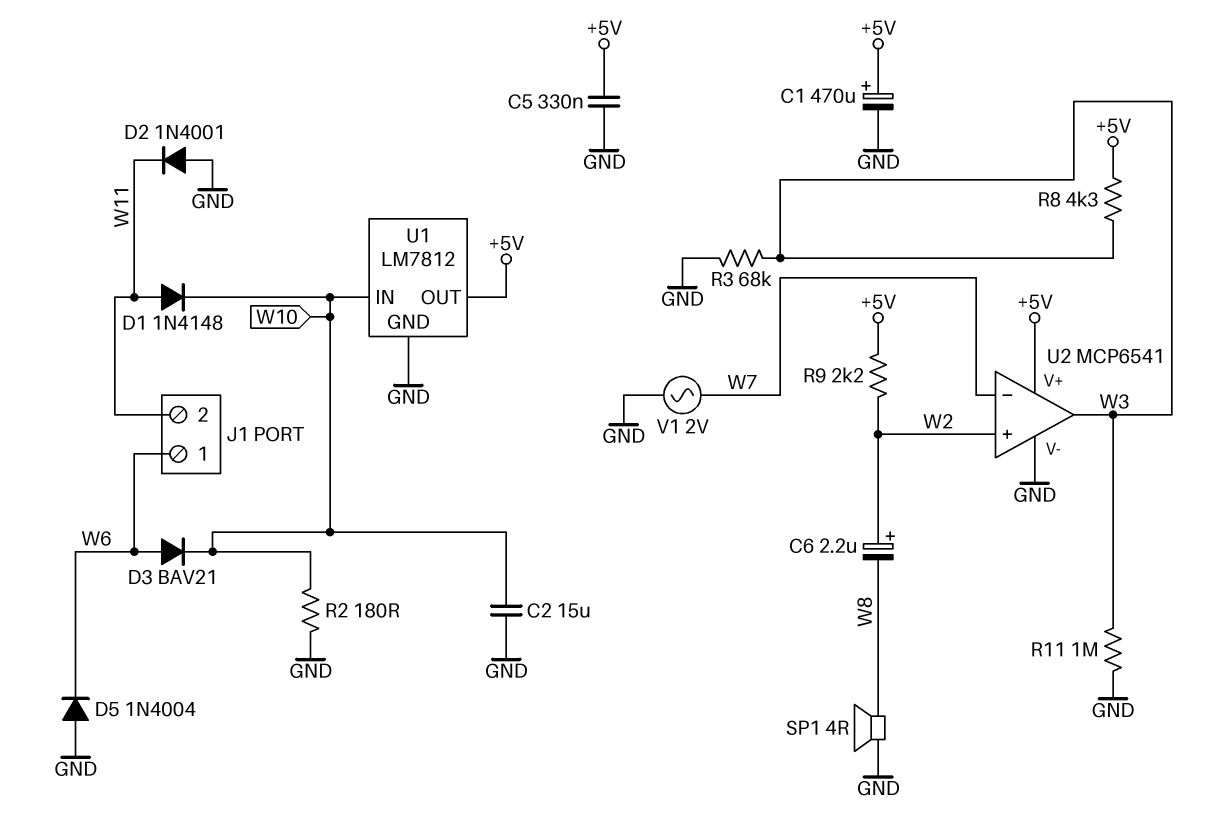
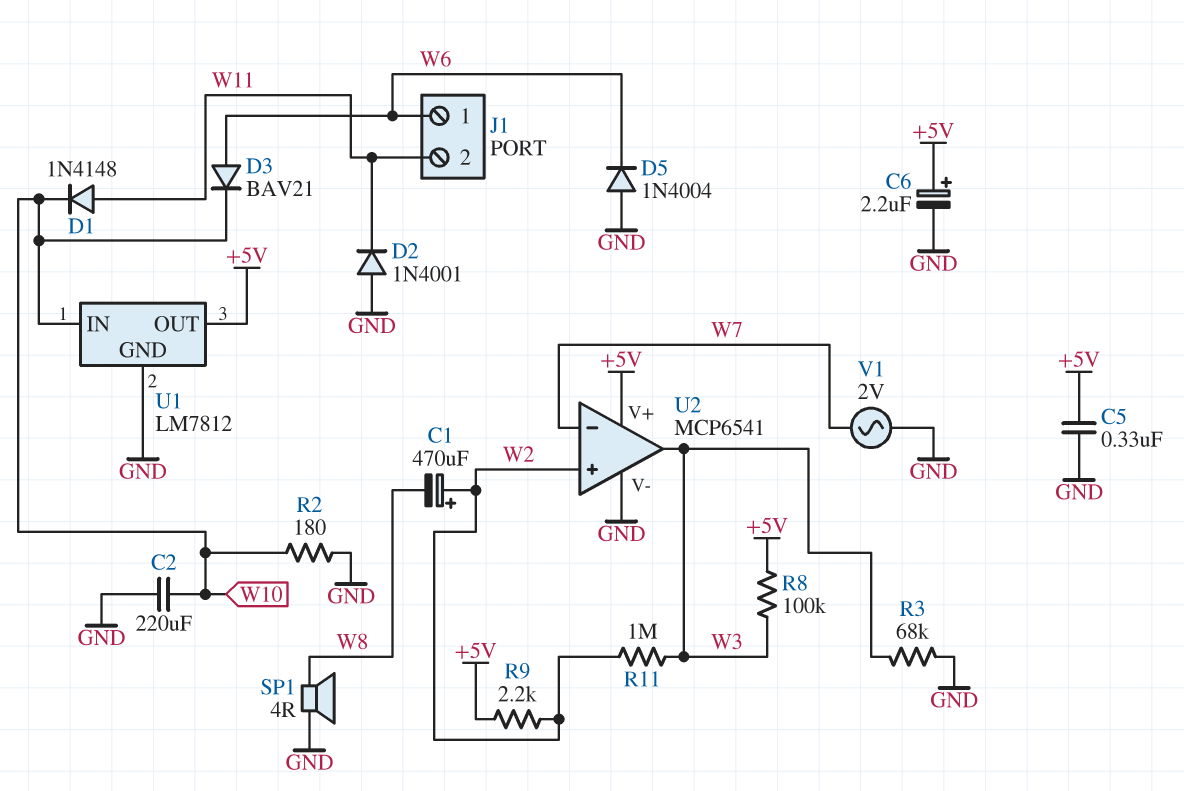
C1: 470uF (plus +5V, minus GND) -> 470uF (plus W2, minus W8)
C2: 15uF (GND, W10) -> 220uF (GND, W10)
C6: 2.2uF (plus W2, minus W8) -> 2.2uF (plus +5V, minus GND)
R8: 4.3k (+5V, W3) -> 100k (+5V, W3)
R11: 1M (GND, W3) -> 1M (W2, W3)

